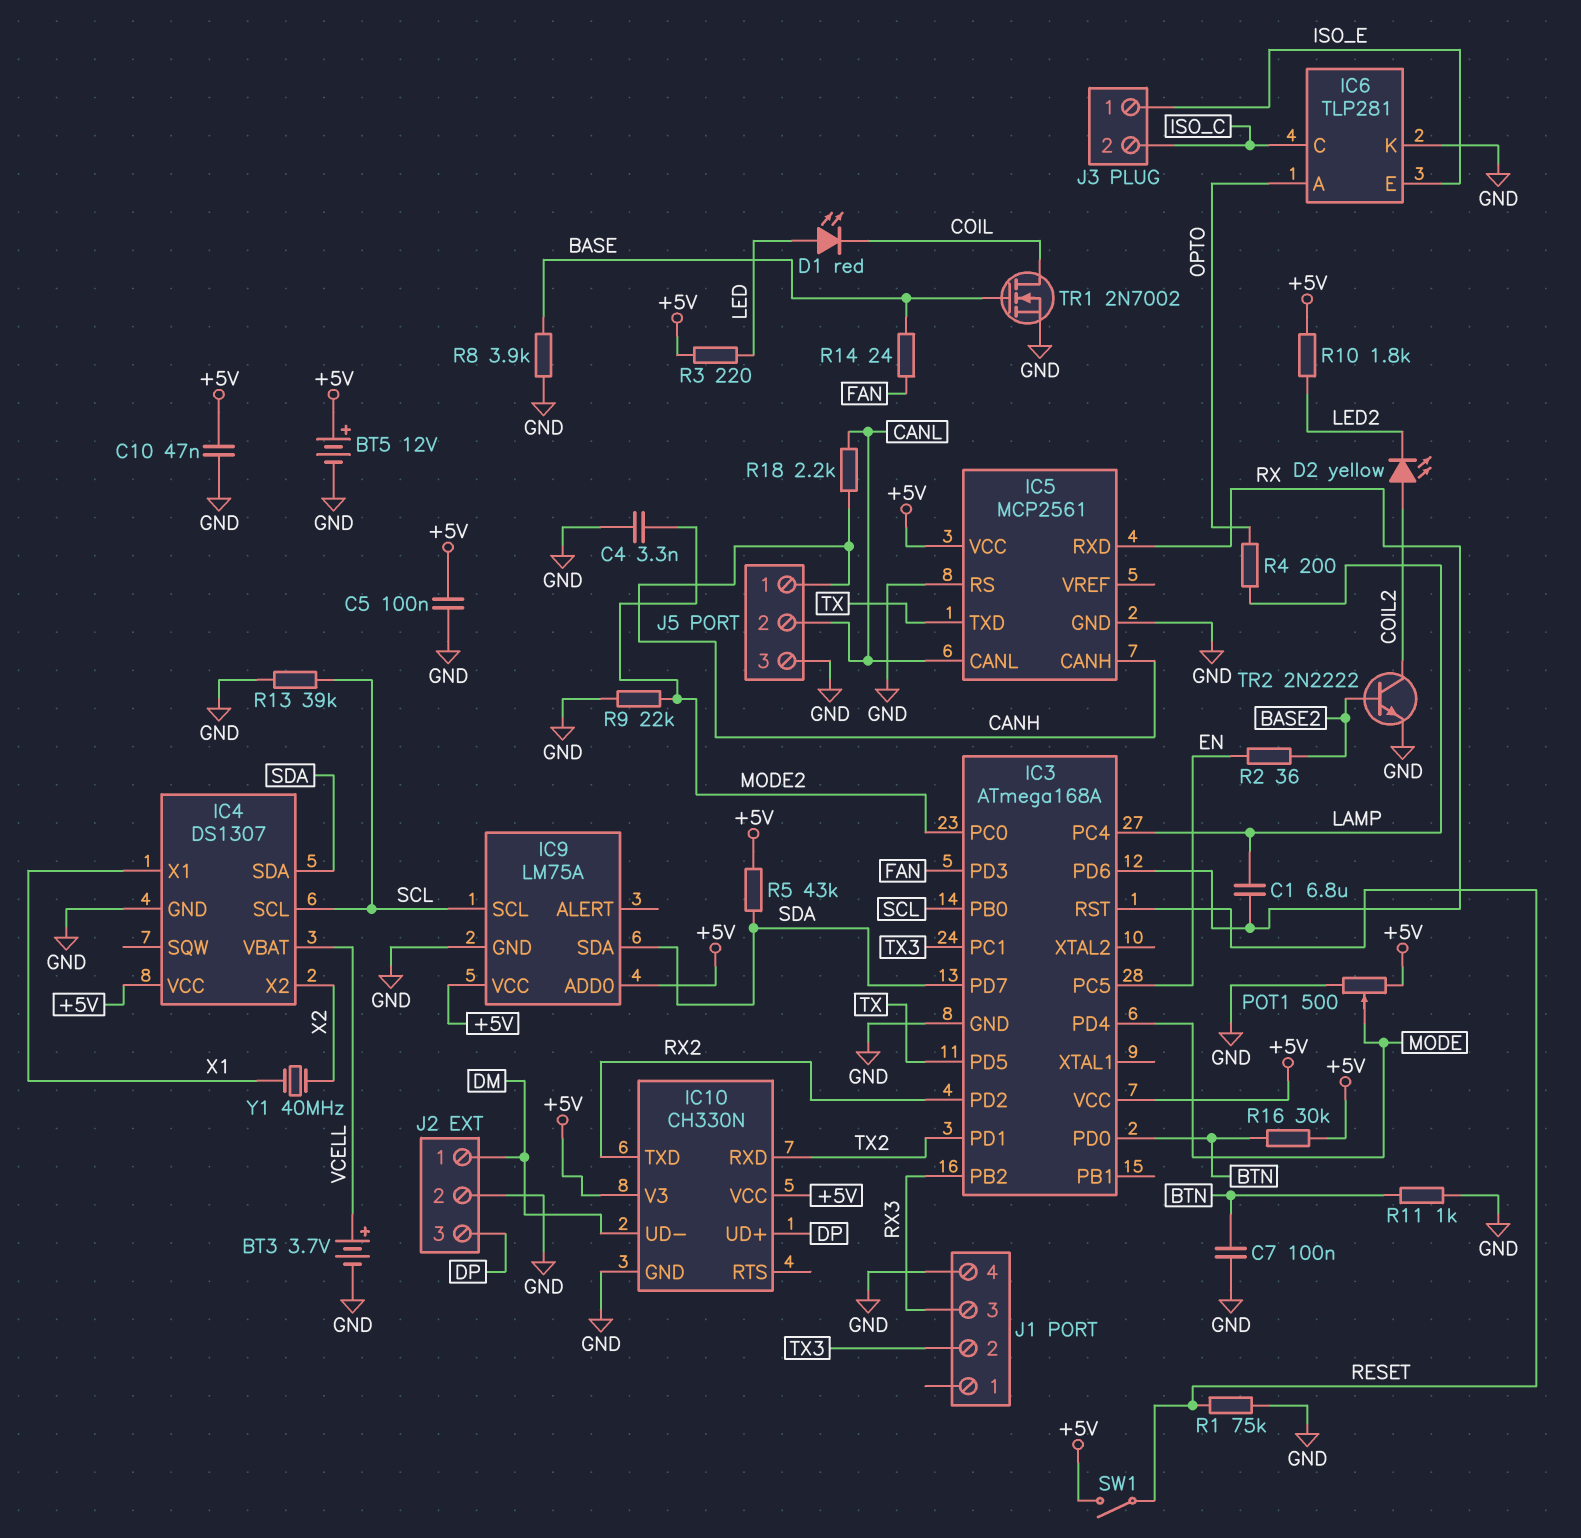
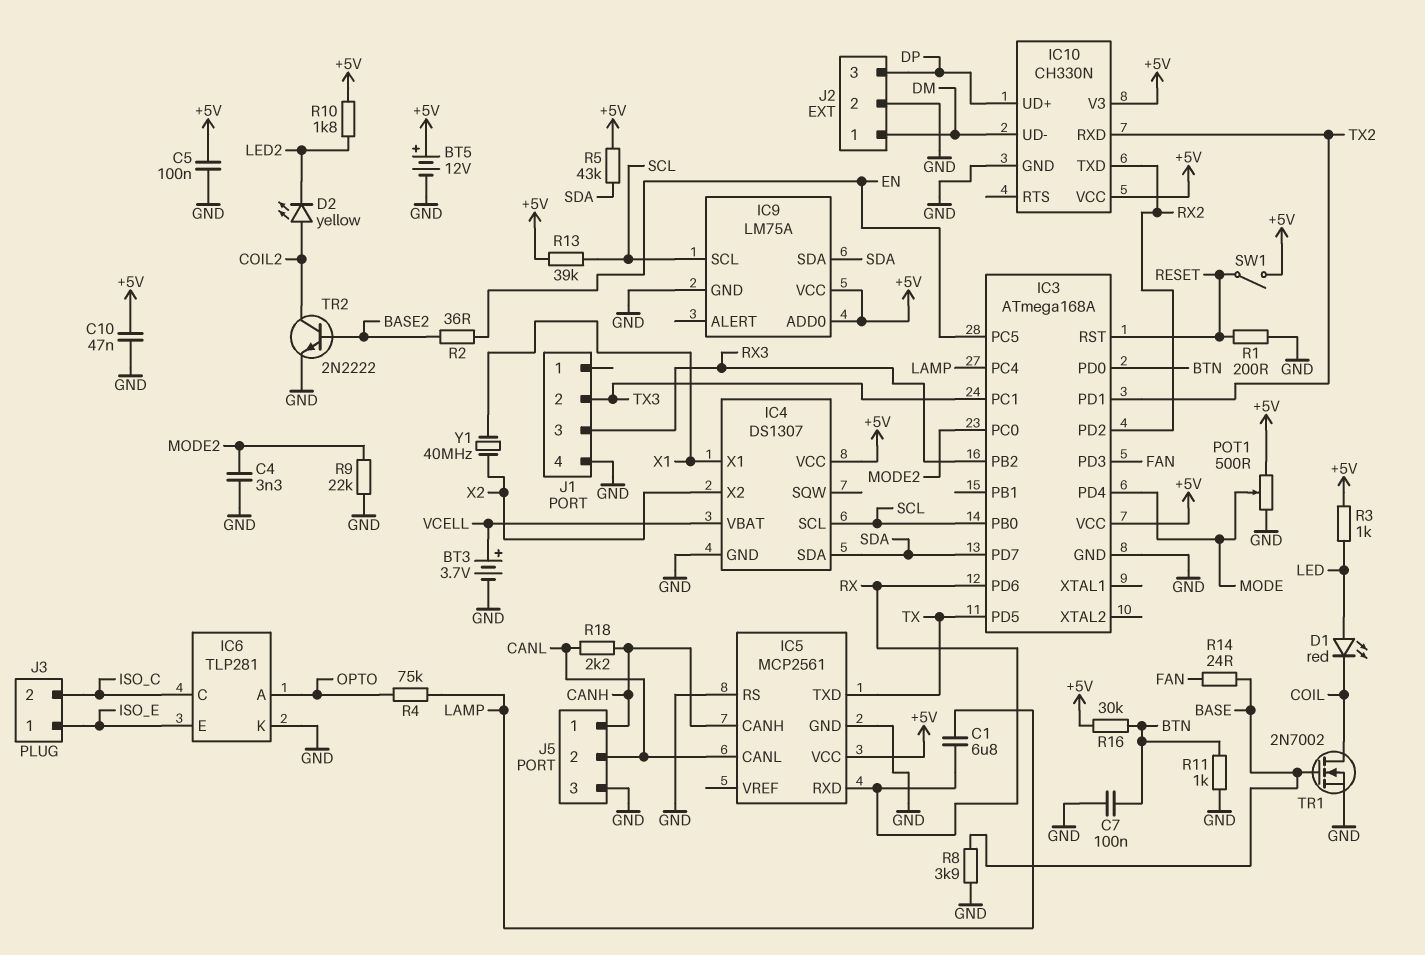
R1: 75k (GND, RESET) -> 200 (GND, RESET)
R3: 220 (+5V, LED) -> 1k (+5V, LED)
R4: 200 (LAMP, OPTO) -> 75k (LAMP, OPTO)
R13: 39k (GND, SCL) -> 39k (+5V, SCL)

